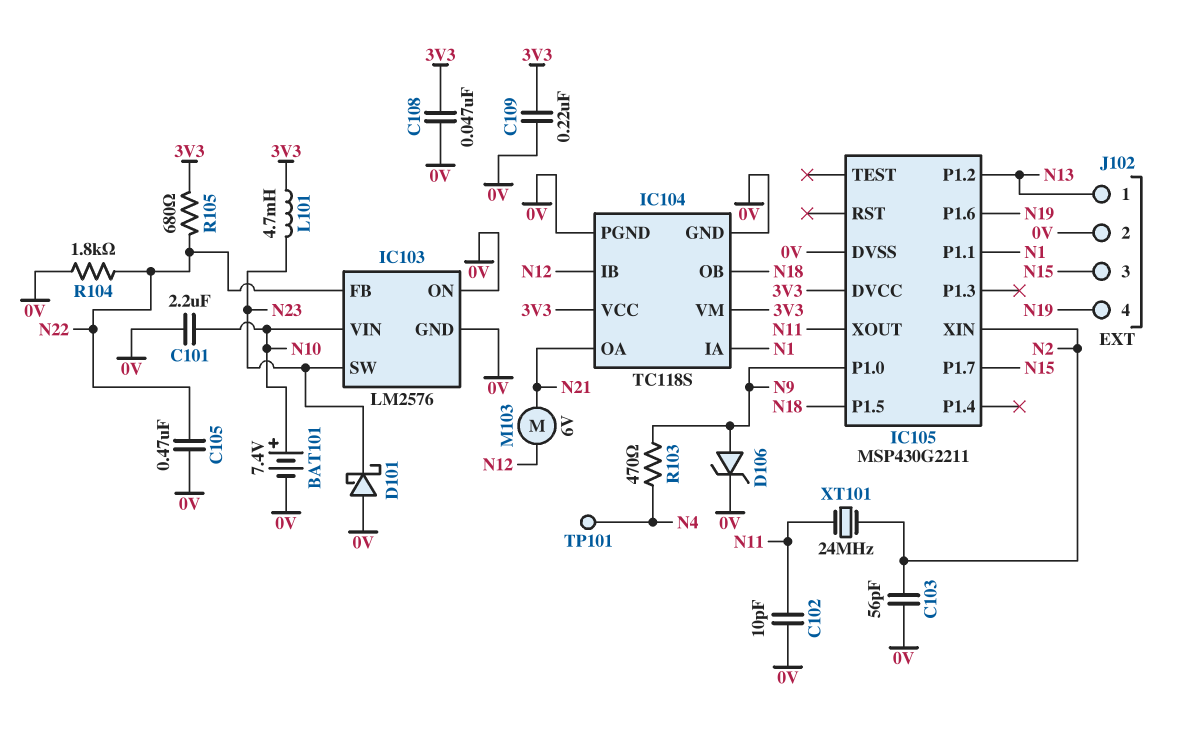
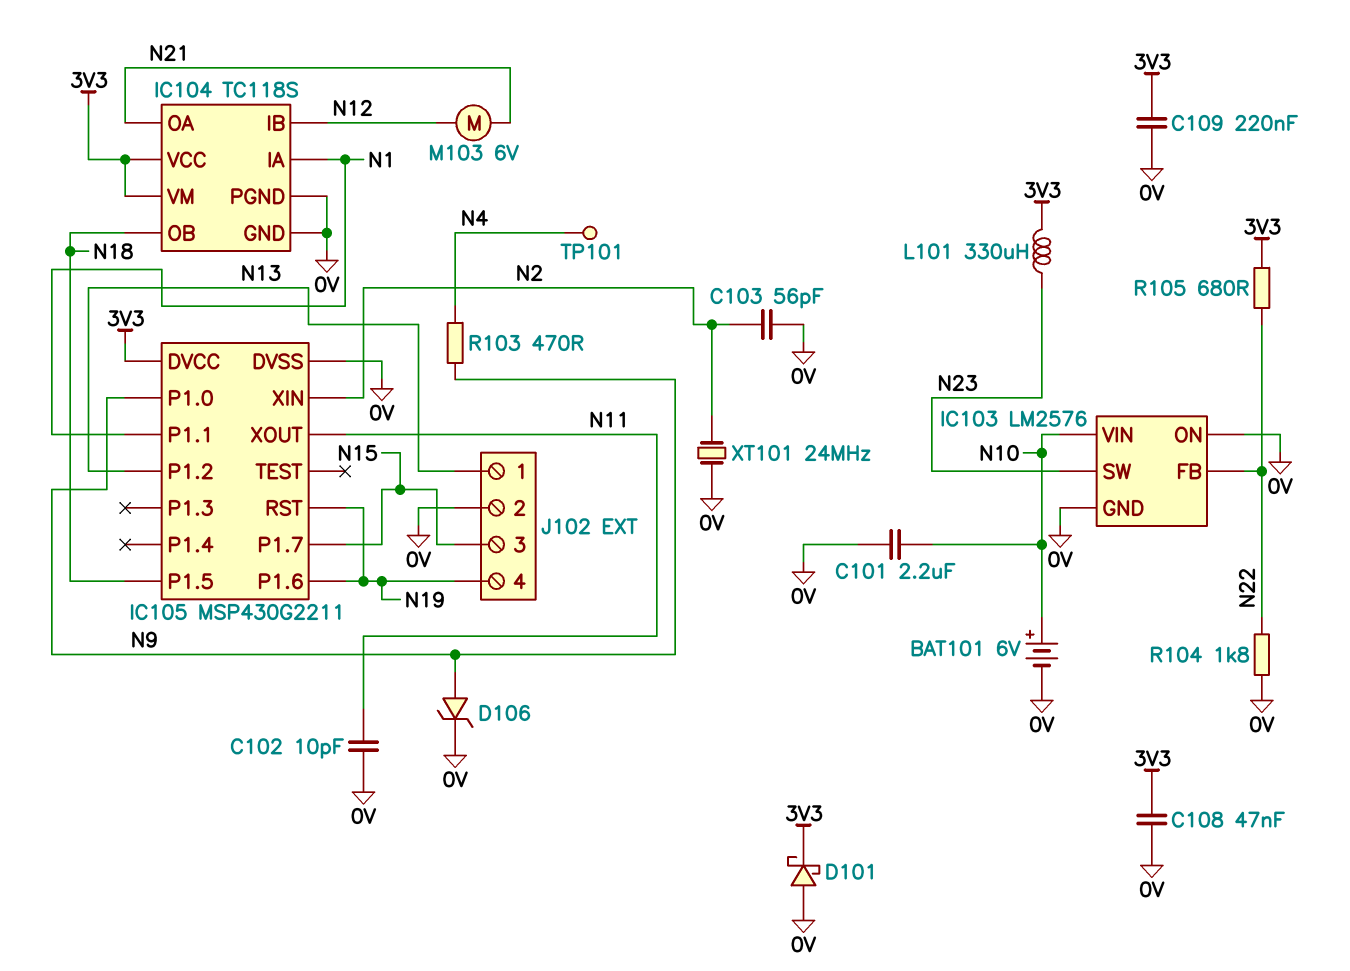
BAT101: 7.4V (plus N10, minus 0V) -> 6V (plus N10, minus 0V)
C105: 470nF (0V, N22) -> none
D101: schottky (A 0V, K N23) -> schottky (A 0V, K 3V3)
IC105 pin RST: none -> N19
L101: 4.7mH (3V3, N23) -> 330uH (3V3, N23)
XT101: 24MHz (N2, N11) -> 24MHz (0V, N2)

